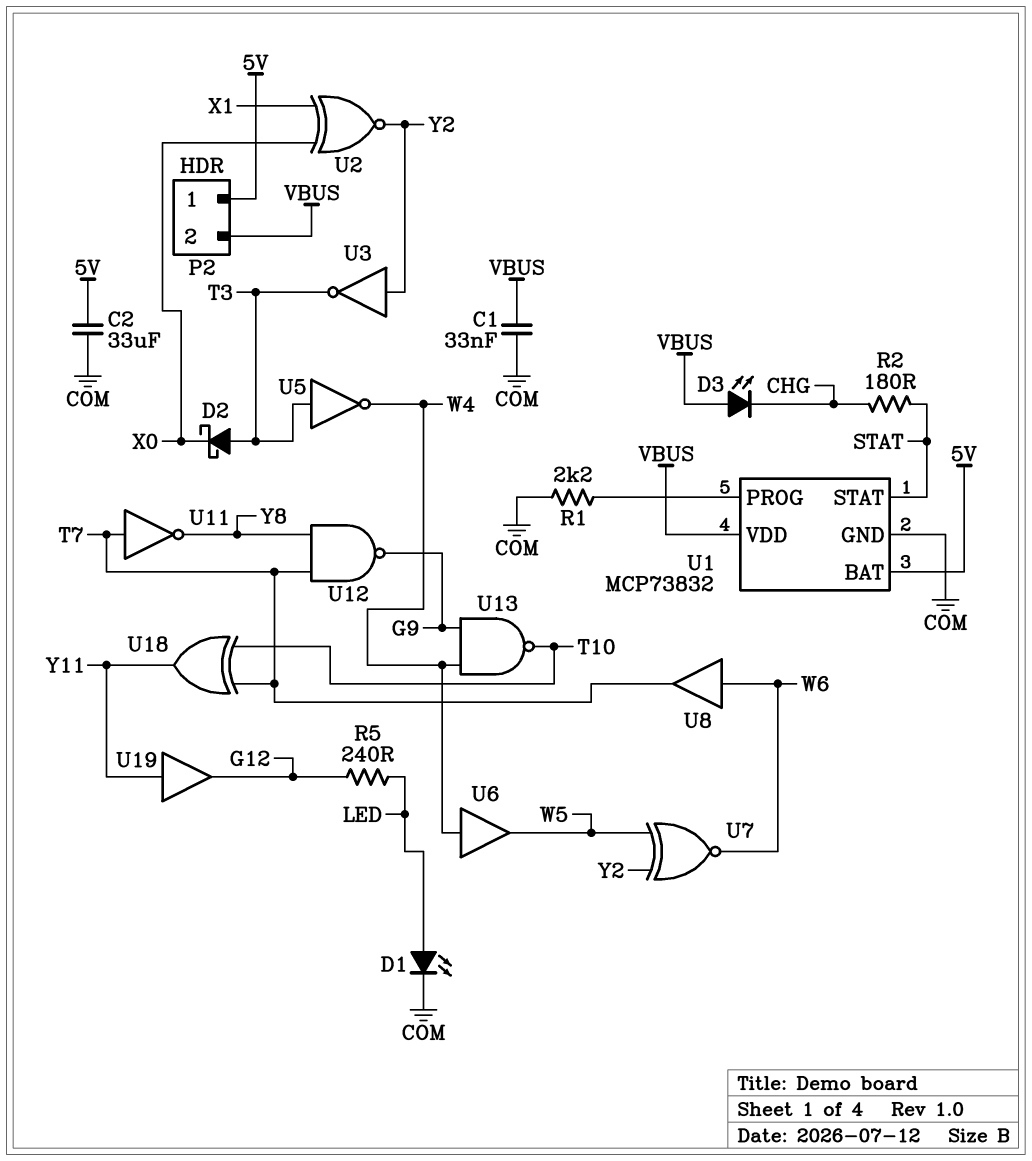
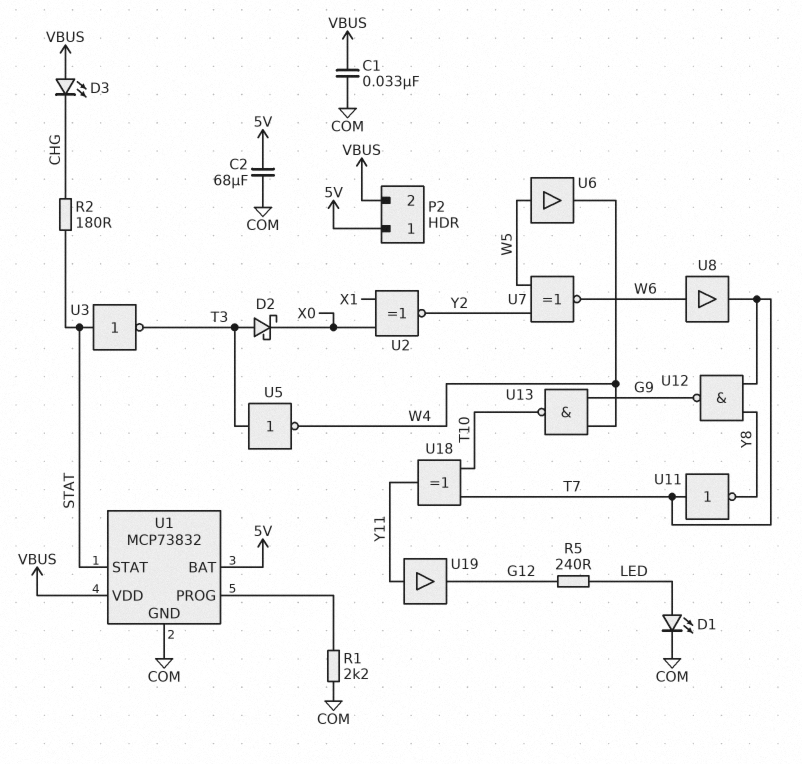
C2: 33uF (5V, COM) -> 68uF (5V, COM)
U3: NOT (in Y2, out T3) -> NOT (in STAT, out T3)
U6: buffer (in W4, out W5) -> buffer (in W5, out W4)

